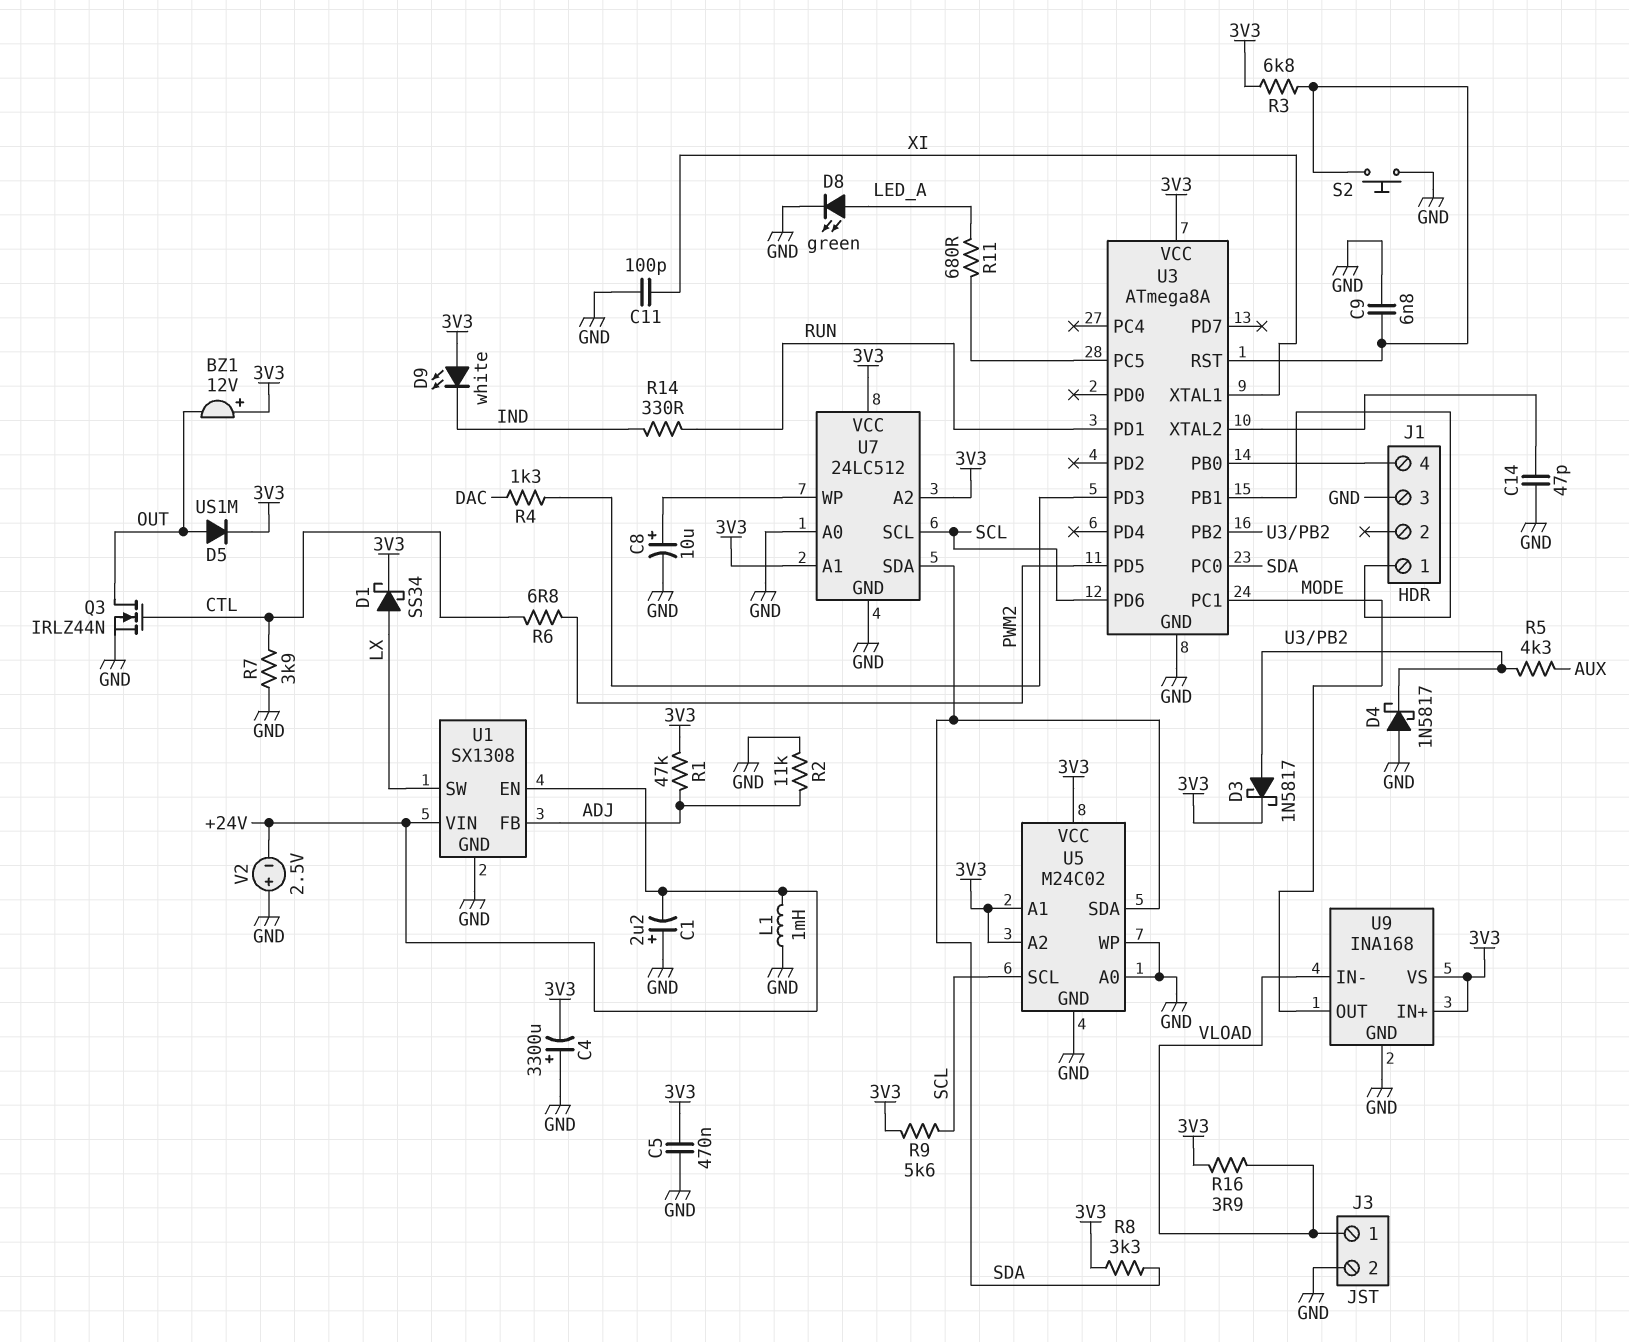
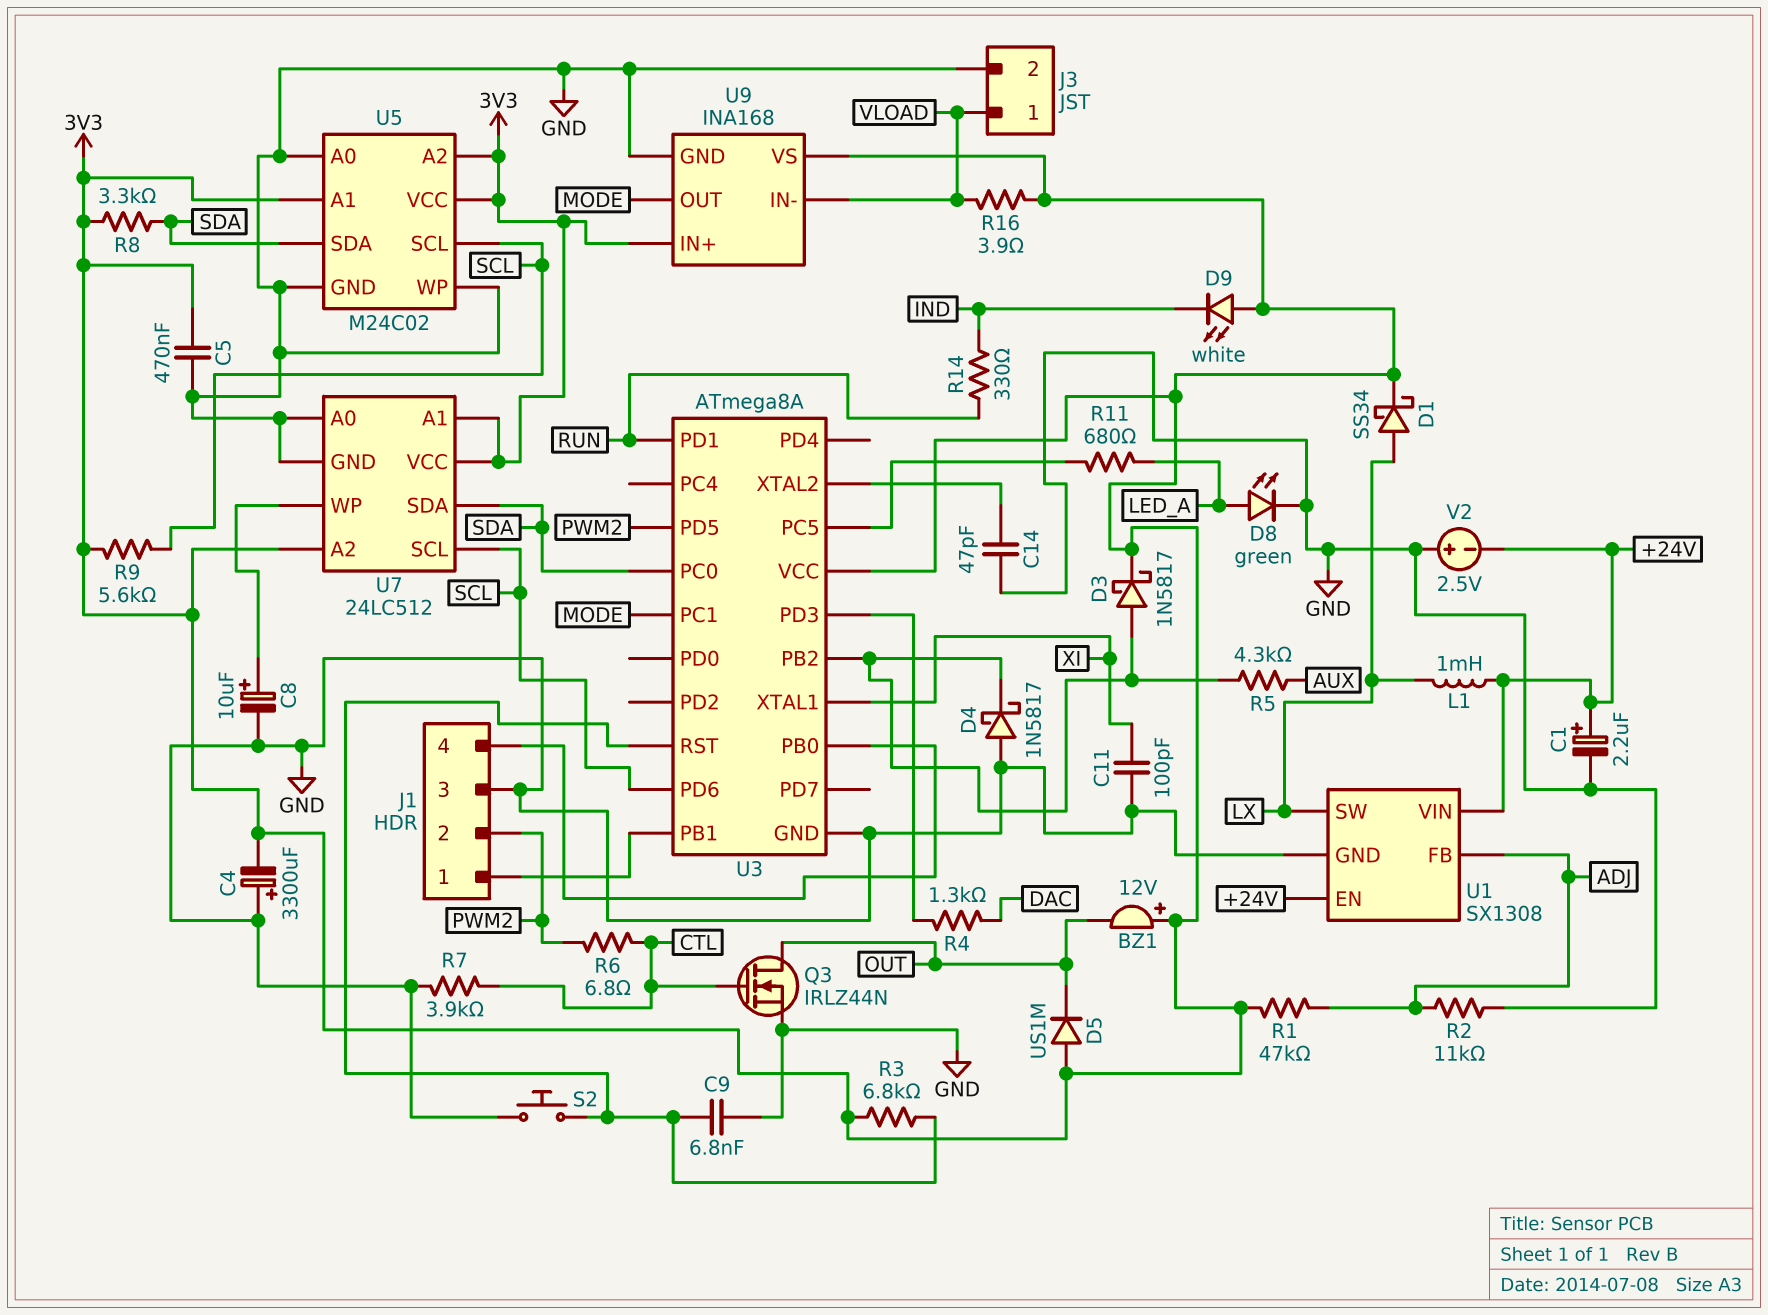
C1: 2.2uF (plus GND, minus +24V) -> 2.2uF (plus +24V, minus GND)
D5: diode US1M (A OUT, K 3V3) -> diode US1M (A 3V3, K OUT)
J1 pin 2: none -> PWM2
L1: 1mH (+24V, GND) -> 1mH (+24V, LX)

